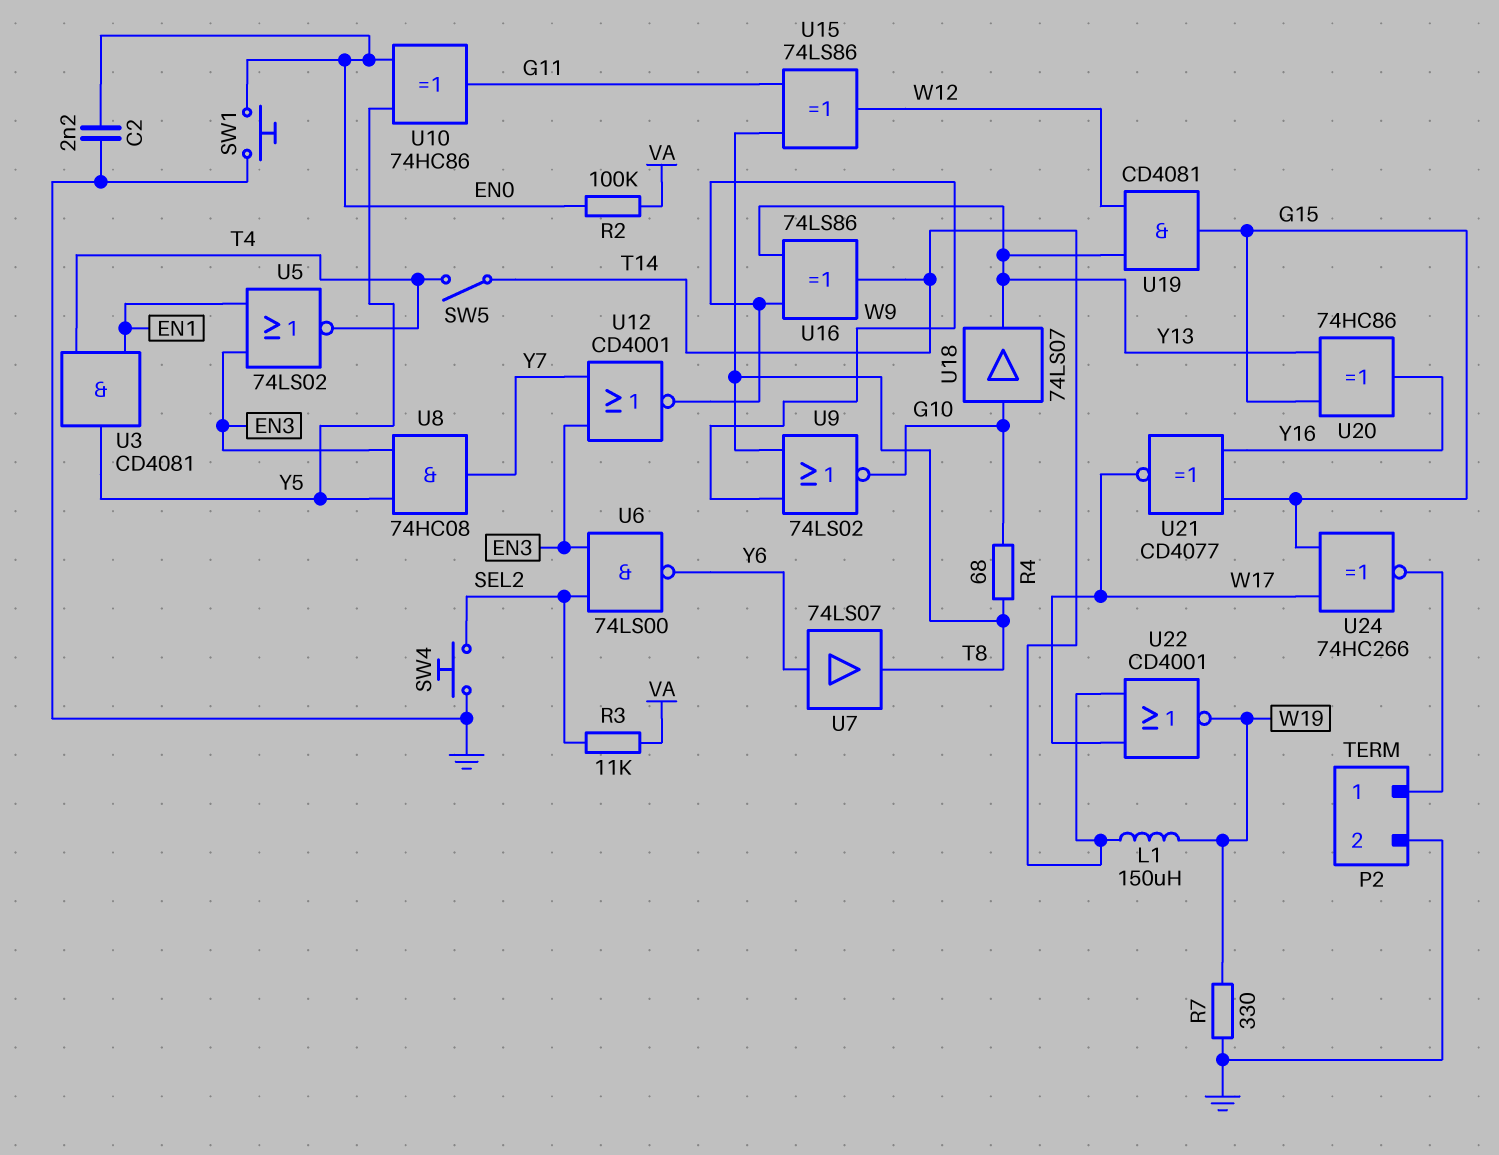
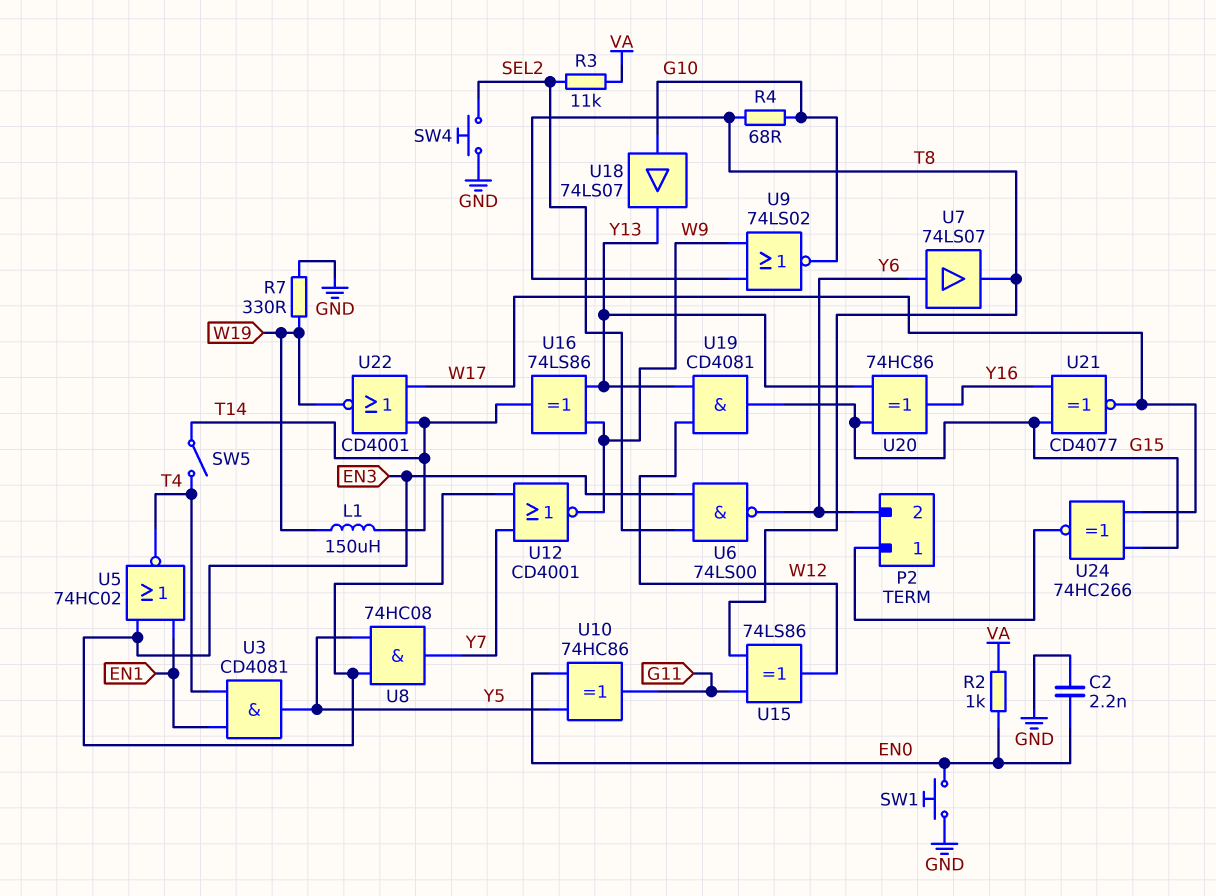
P2 pin 2: GND -> Y6
R2: 100k (EN0, VA) -> 1k (EN0, VA)
U5: NOR 74LS02 (in EN1, in EN3, out T4) -> NOR 74HC02 (in EN1, in EN3, out T4)

